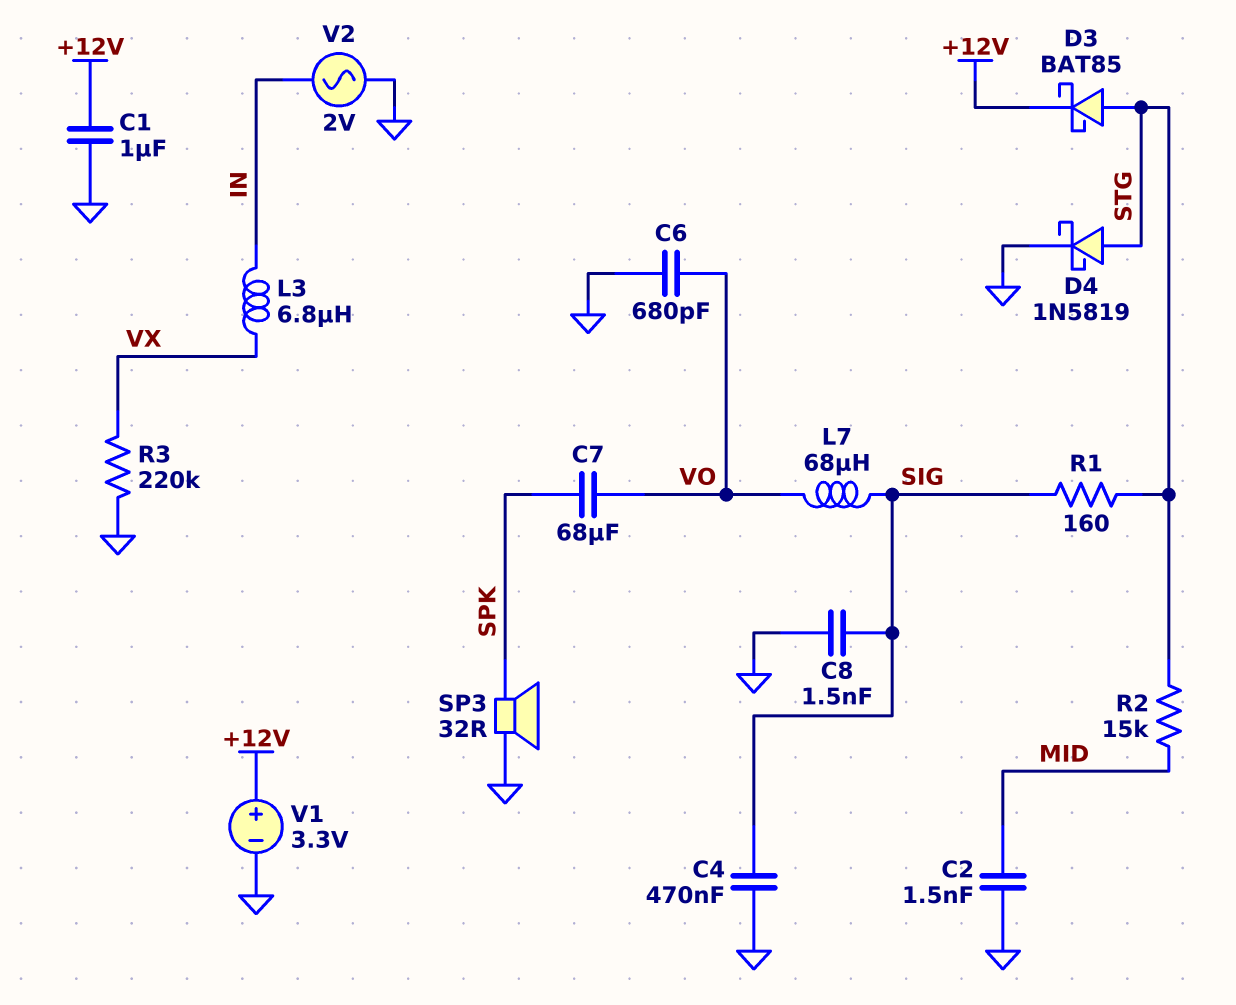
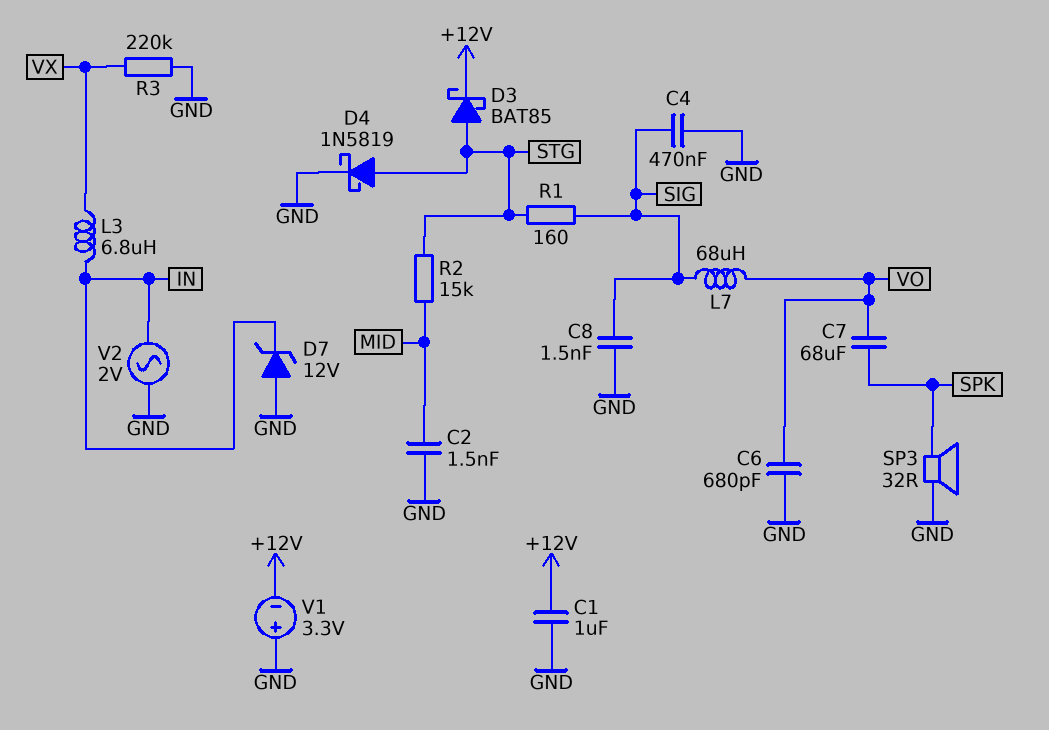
D7: none -> zener 12V (A GND, K IN)
V1: 3.3V (plus +12V, minus GND) -> 3.3V (plus GND, minus +12V)

